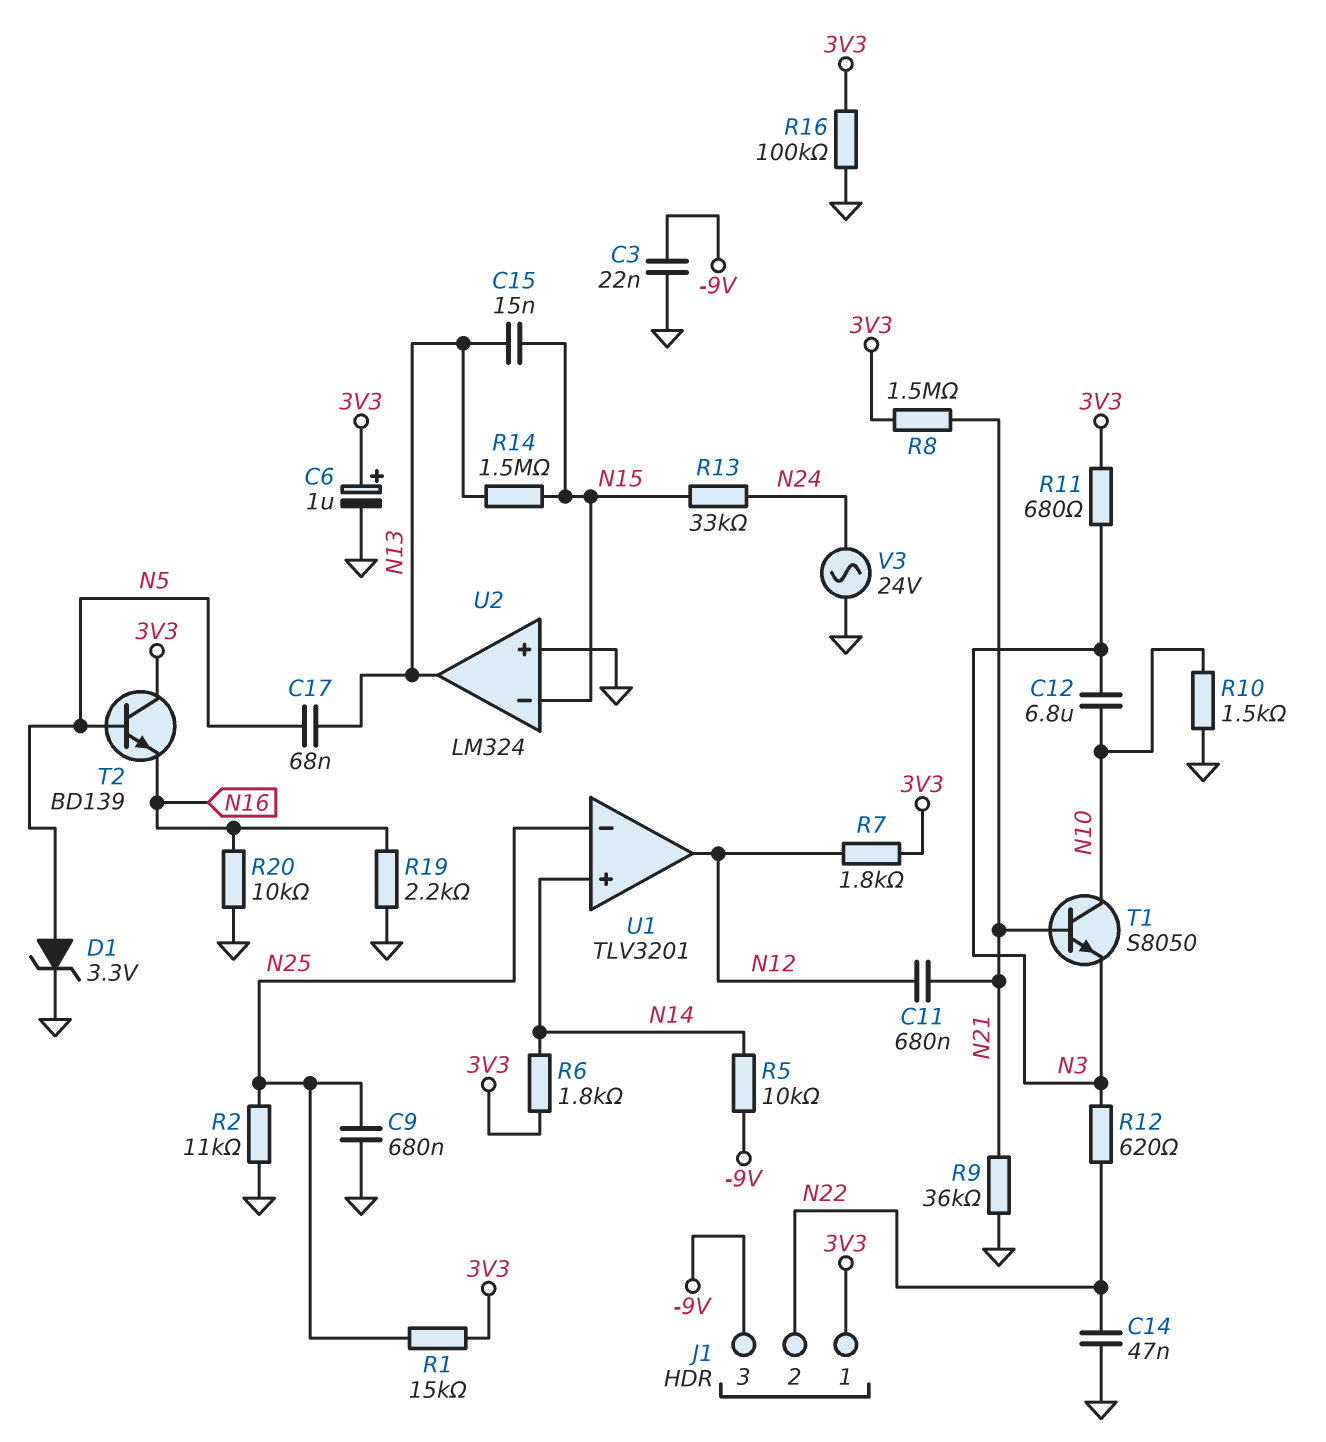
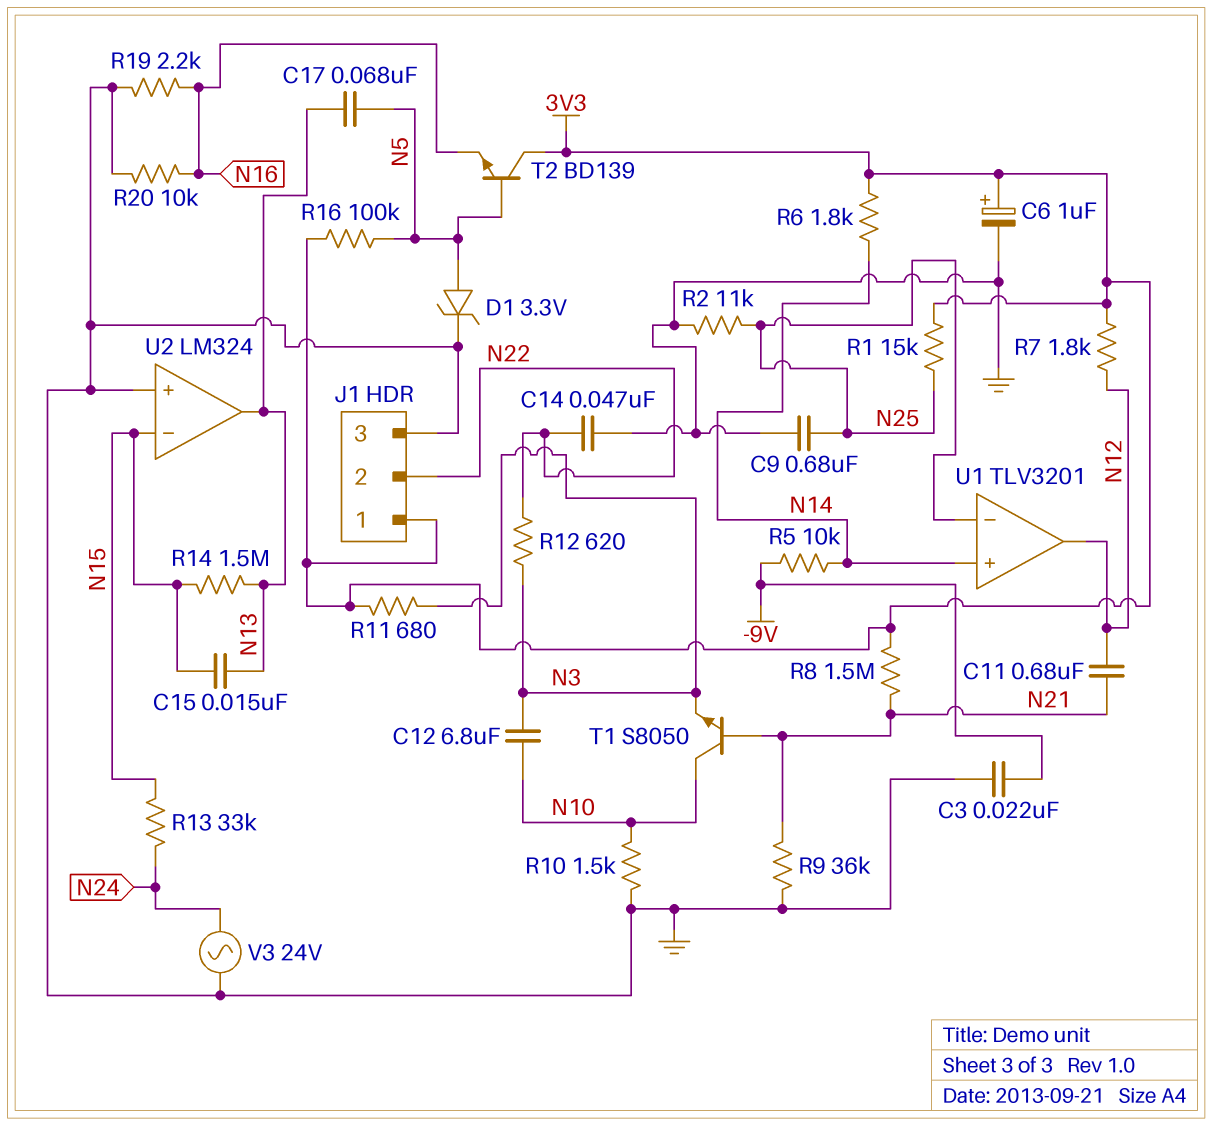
J1 pin 3: -9V -> GND
R16: 100k (3V3, GND) -> 100k (3V3, N5)

